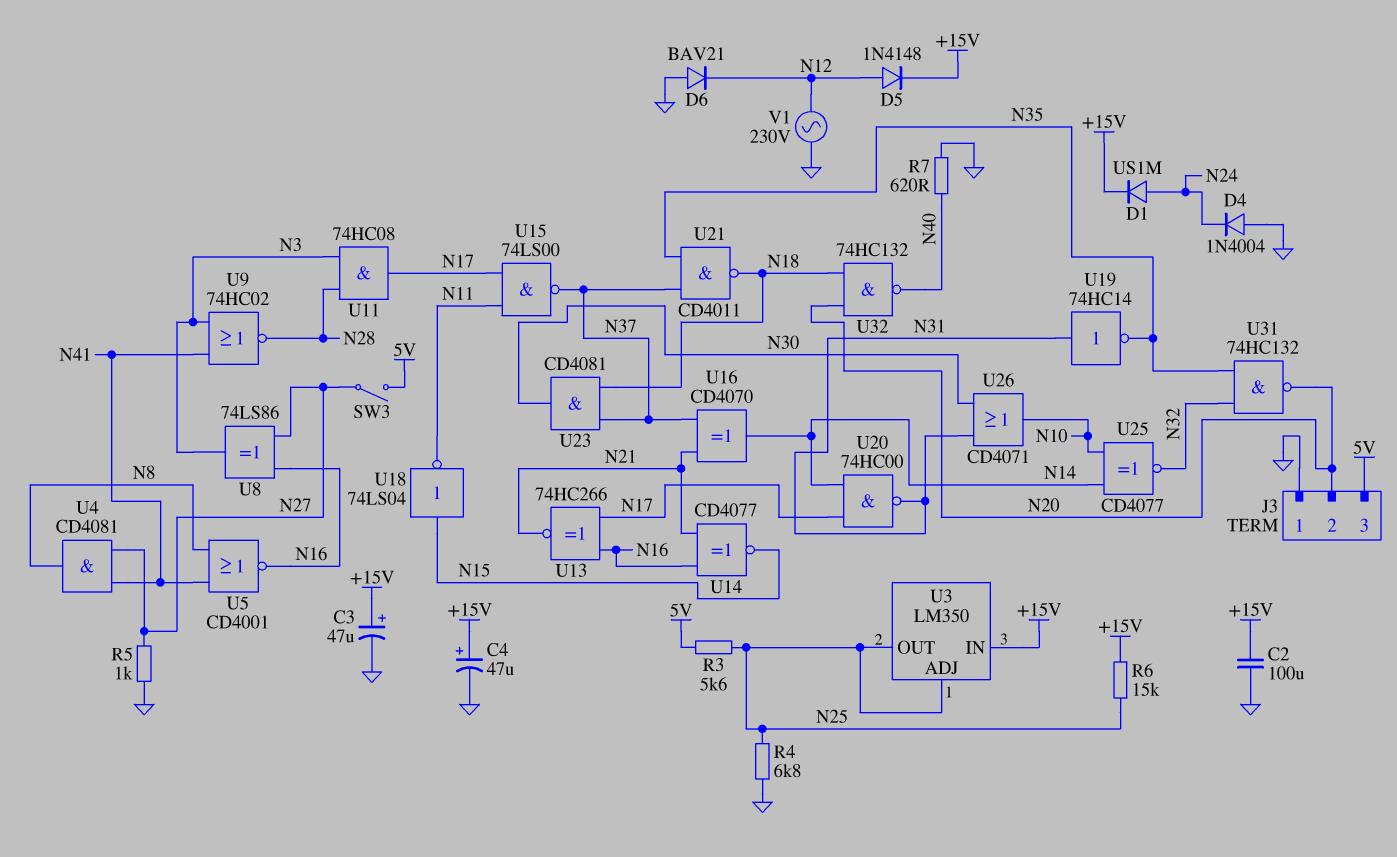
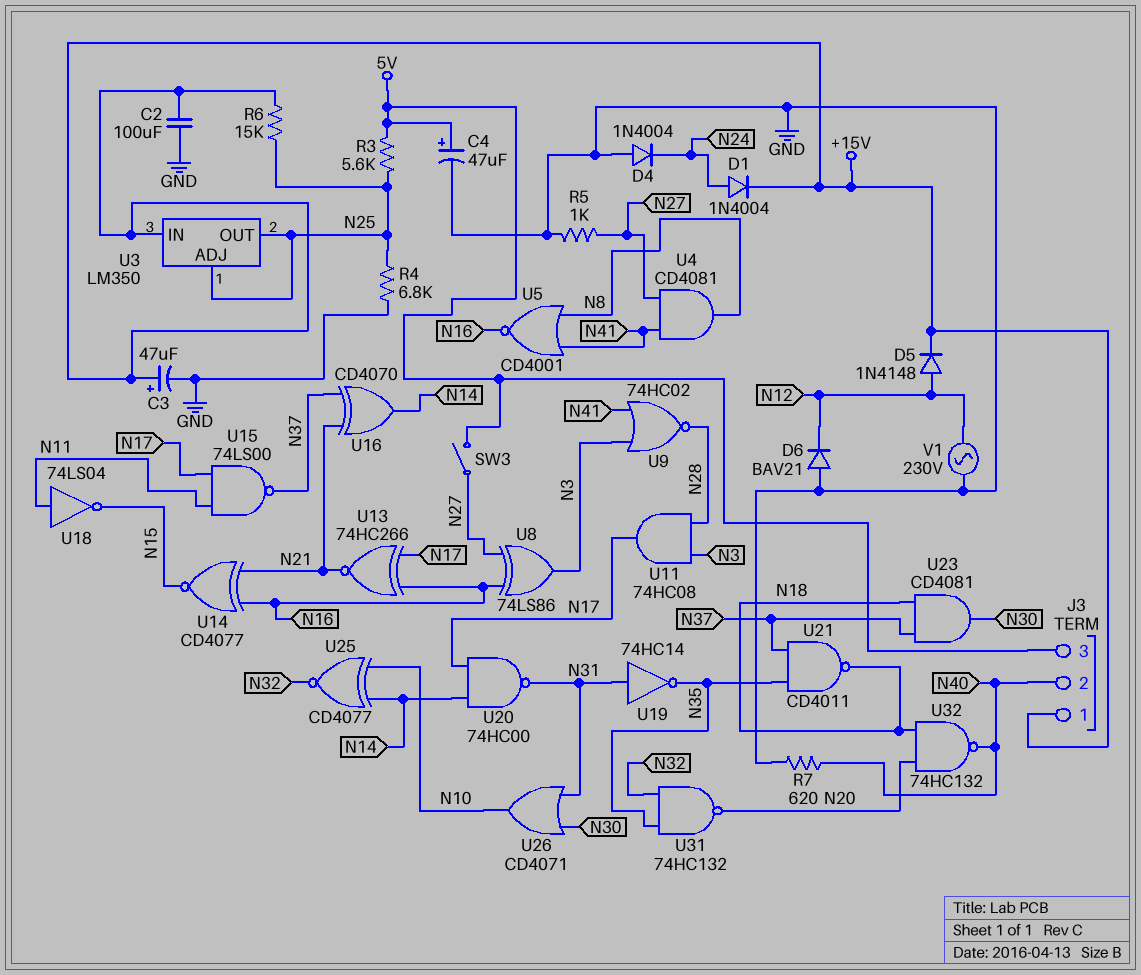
C4: 47uF (plus +15V, minus GND) -> 47uF (plus 5V, minus GND)
D1: diode US1M (A N24, K +15V) -> diode 1N4004 (A N24, K +15V)
J3 pin 1: GND -> +15V
J3 pin 2: N20 -> N40
U18: NOT 74LS04 (in N15, out N11) -> NOT 74LS04 (in N11, out N15)

